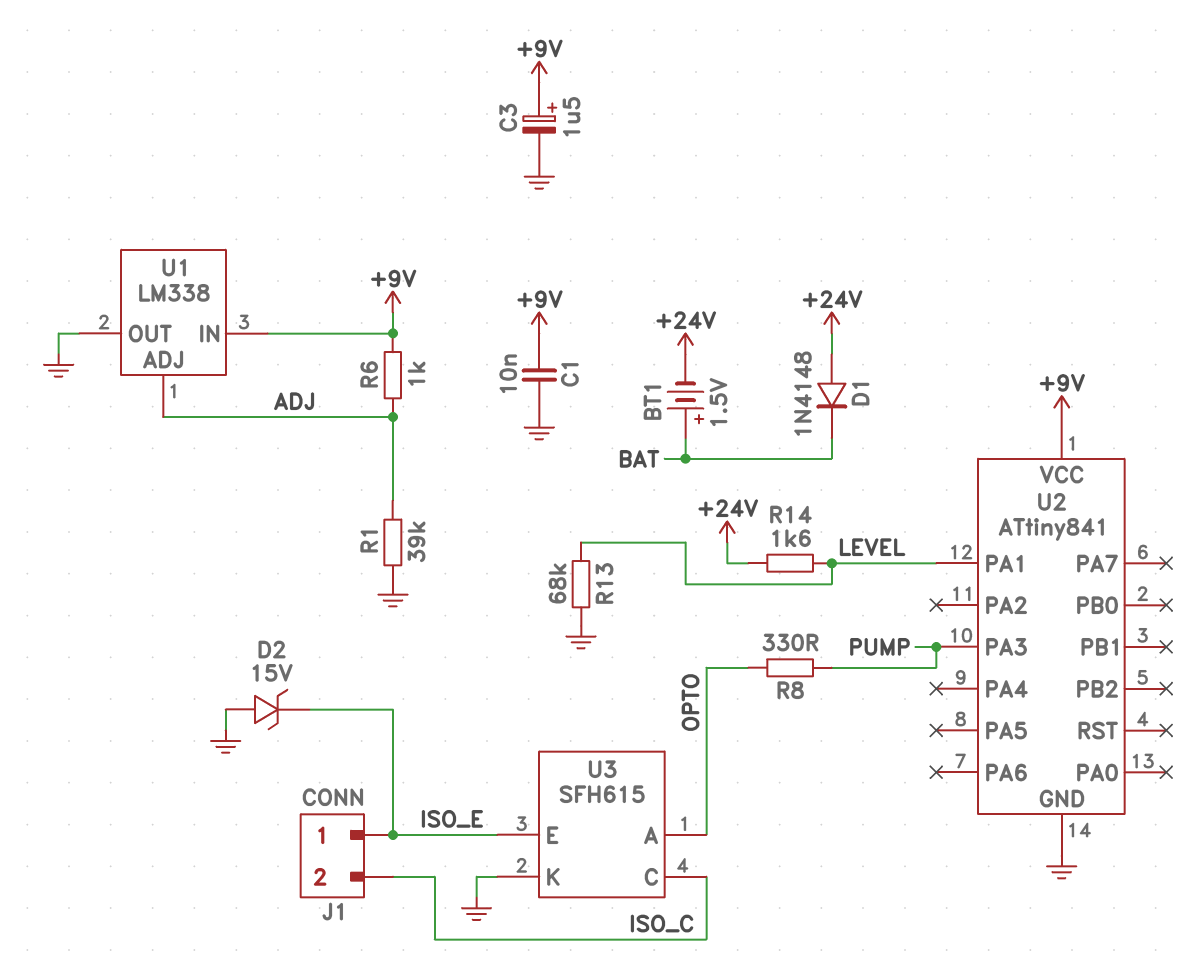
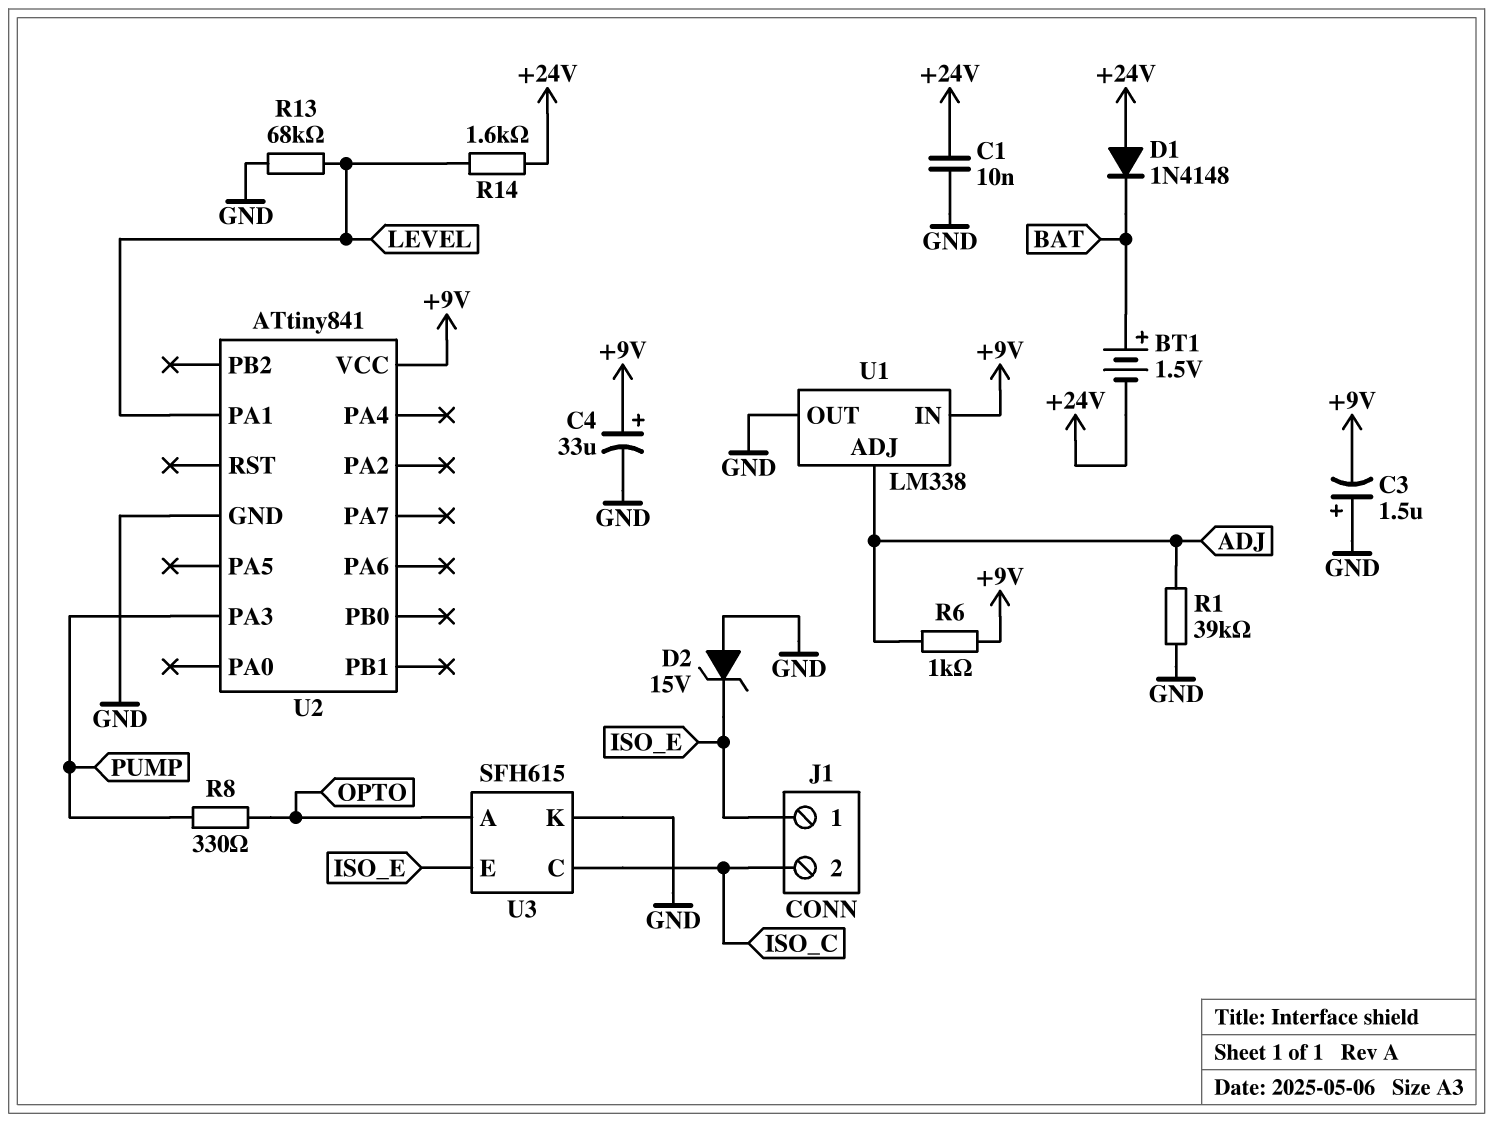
C1: 10nF (+9V, GND) -> 10nF (+24V, GND)
C3: 1.5uF (plus +9V, minus GND) -> 1.5uF (plus GND, minus +9V)
C4: none -> 33uF (plus +9V, minus GND)

